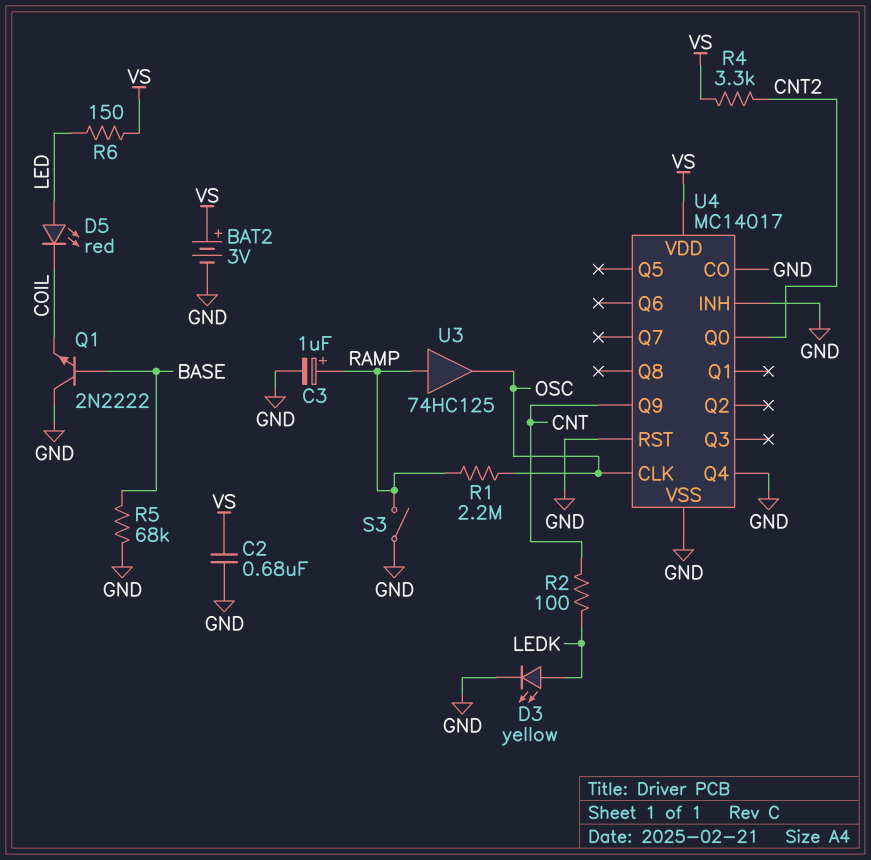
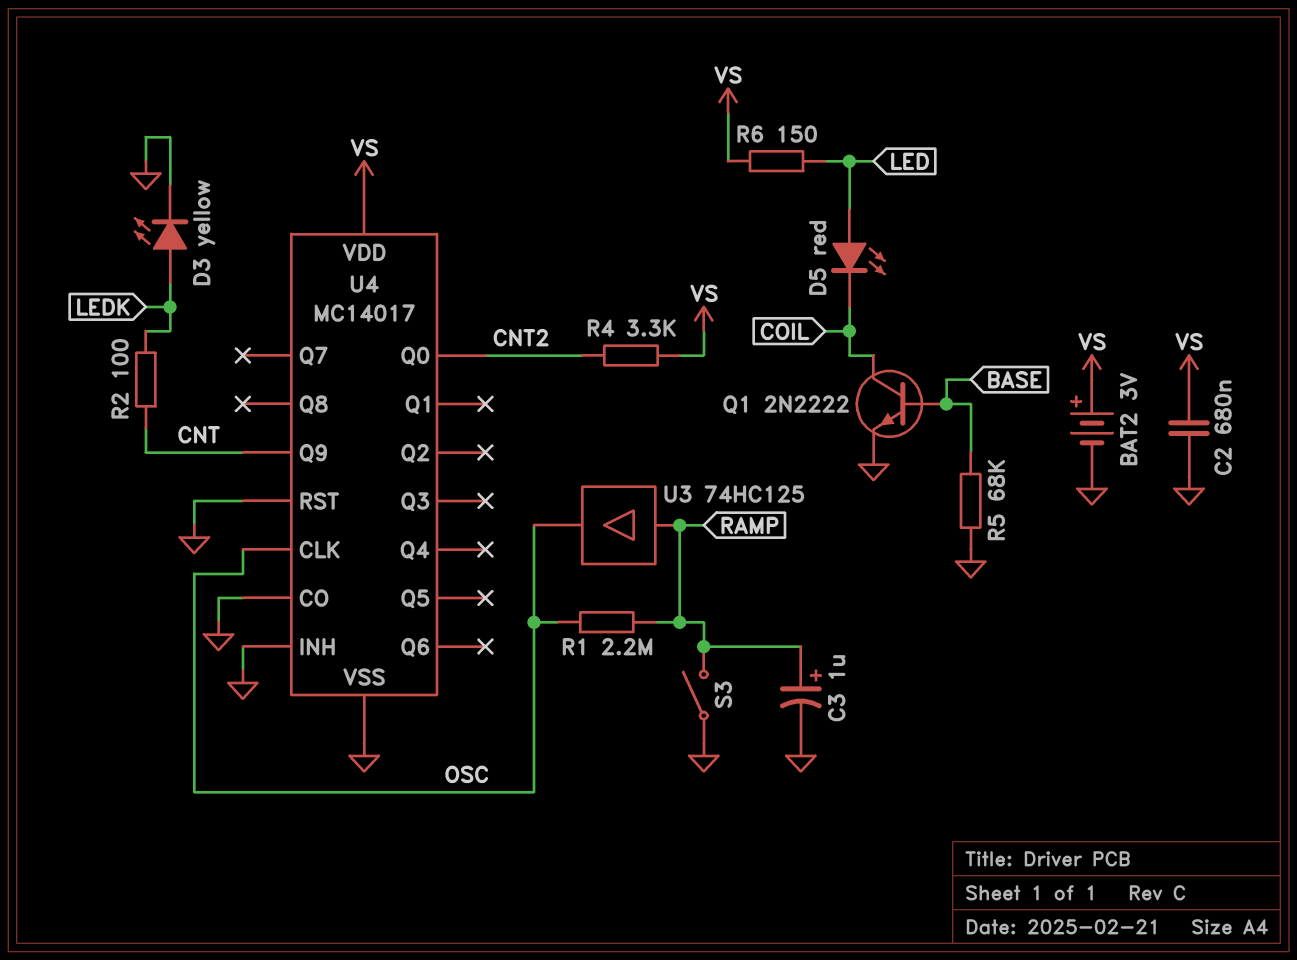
Q1: NPN 2N2222 (B BASE, C GND, E COIL) -> NPN 2N2222 (B BASE, C COIL, E GND)
U4 pin Q4: GND -> none

